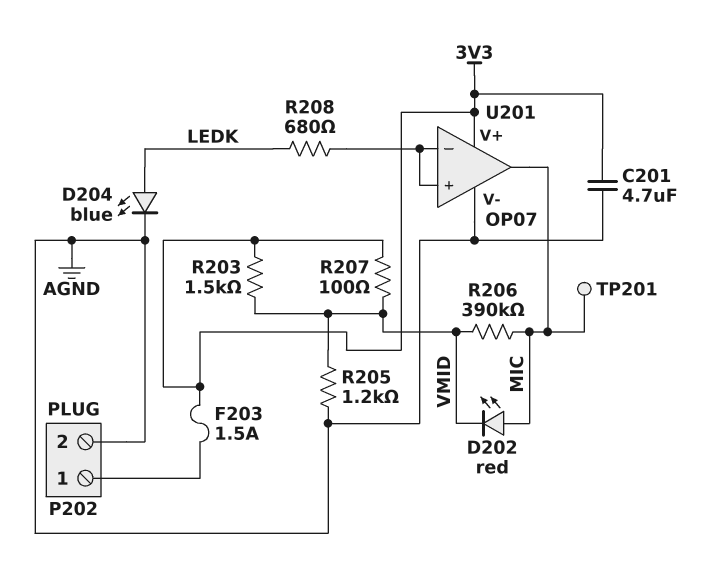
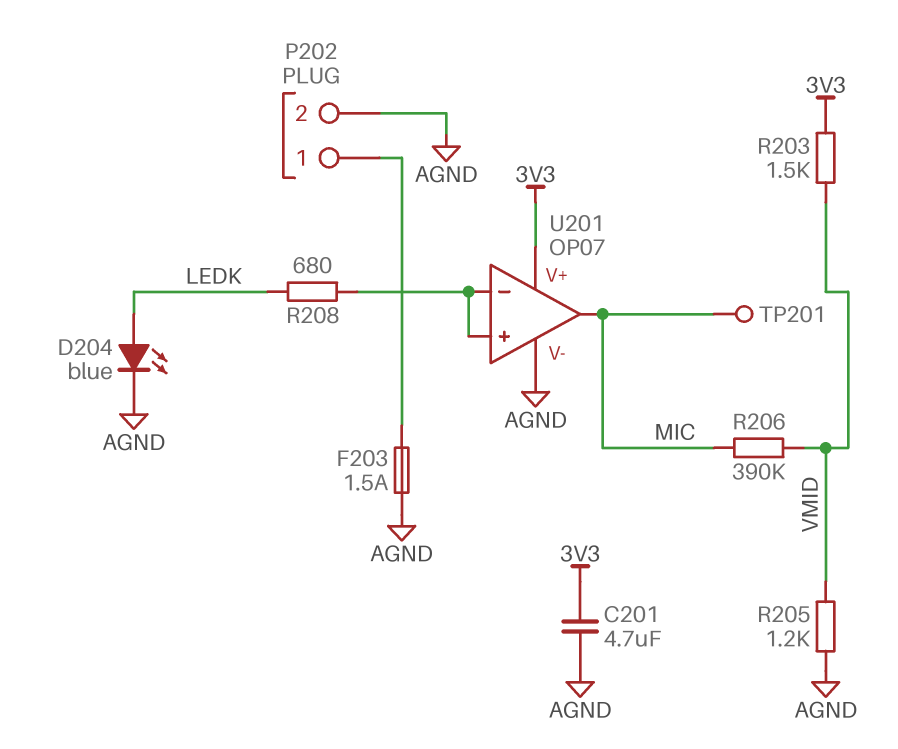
D202: LED red (A MIC, K VMID) -> none
F203: 1.5A (3V3, P202/1) -> 1.5A (AGND, P202/1)
R207: 100 (3V3, VMID) -> none

